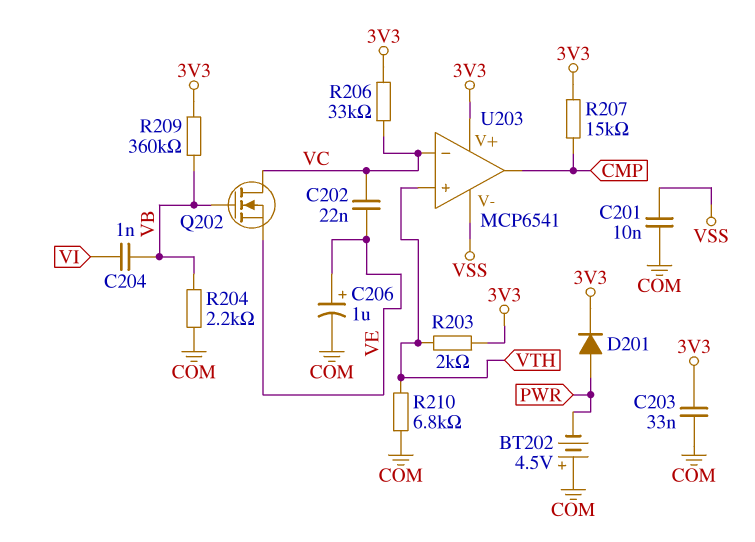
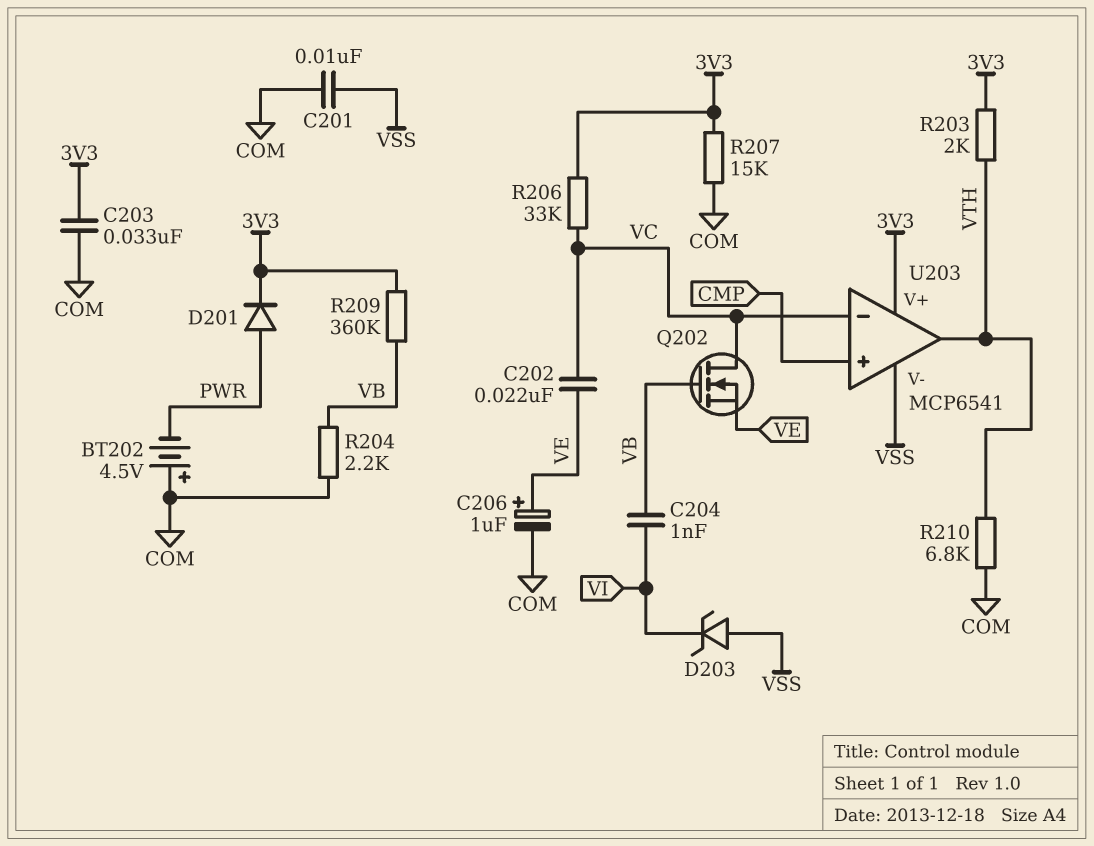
D203: none -> zener (A VSS, K VI)
R207: 15k (3V3, CMP) -> 15k (3V3, COM)
U203 pin in+: VTH -> CMP
U203 pin out: CMP -> VTH

